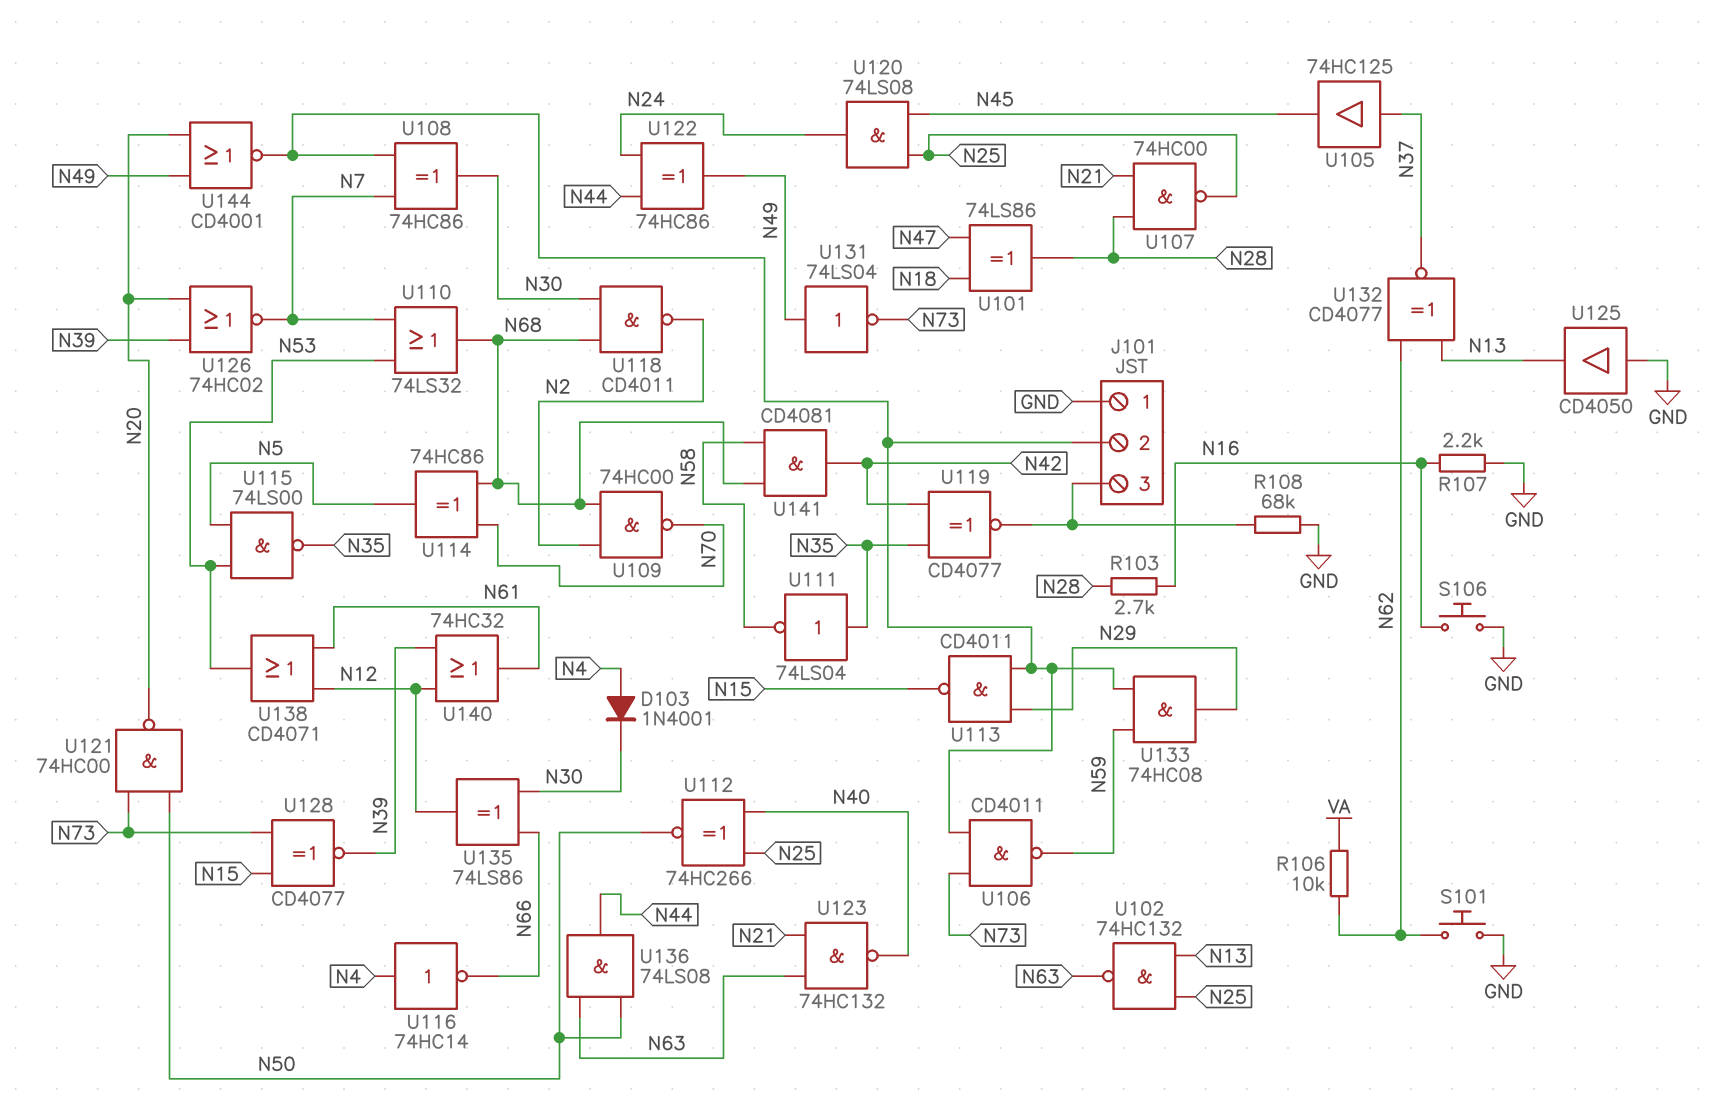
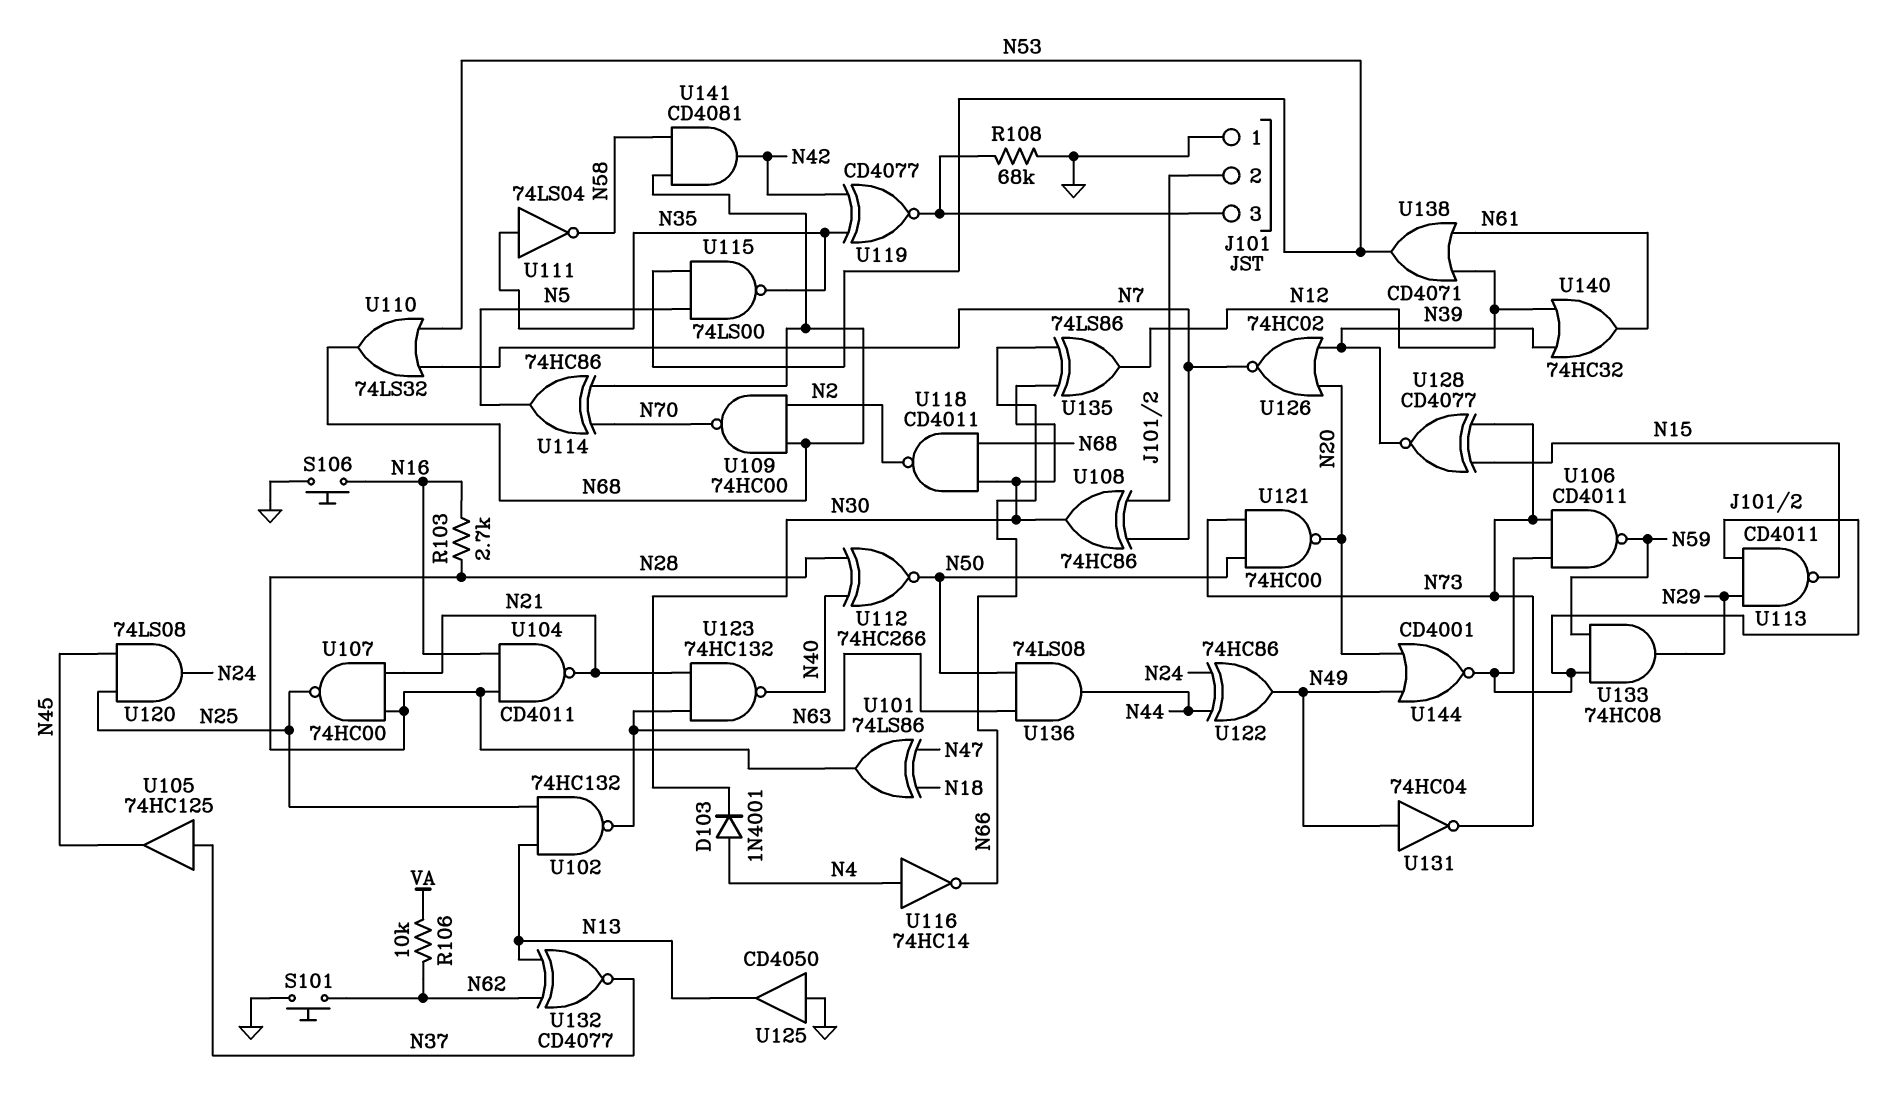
R107: 2.2k (GND, N16) -> none
U104: none -> NAND CD4011 (in N16, in N28, out N21)
U112: XNOR 74HC266 (in N25, in N40, out N50) -> XNOR 74HC266 (in N28, in N40, out N50)
U131: NOT 74LS04 (in N49, out N73) -> NOT 74HC04 (in N49, out N73)

